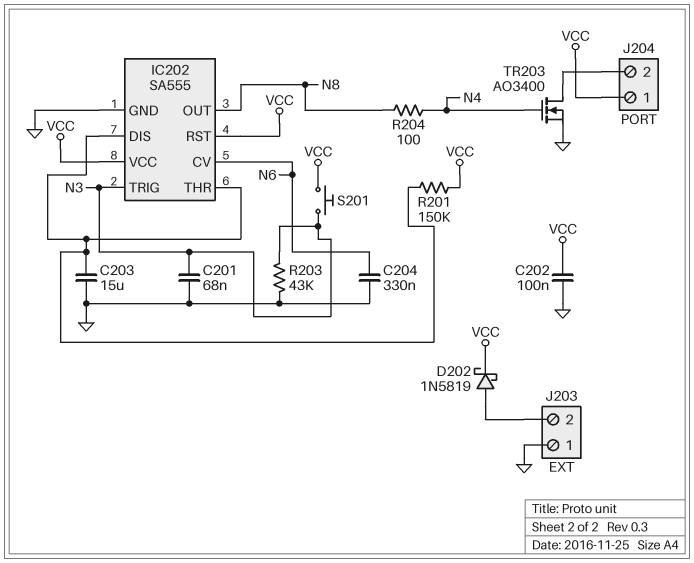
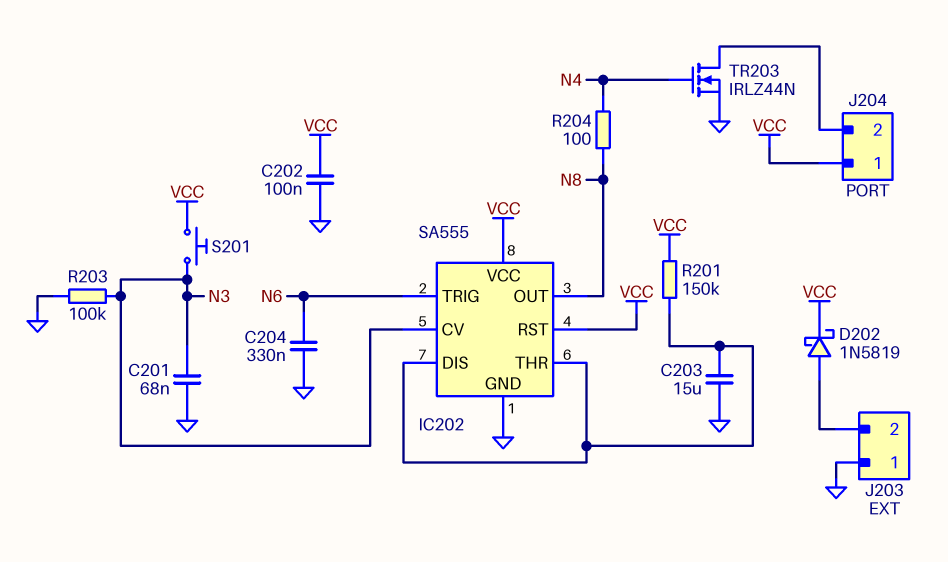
IC202 pin CV: N6 -> N3
IC202 pin TRIG: N3 -> N6
R203: 43k (GND, N3) -> 100k (GND, N3)
TR203: NMOS AO3400 (G N4, D J204/2, S GND) -> NMOS IRLZ44N (G N4, D J204/2, S GND)

